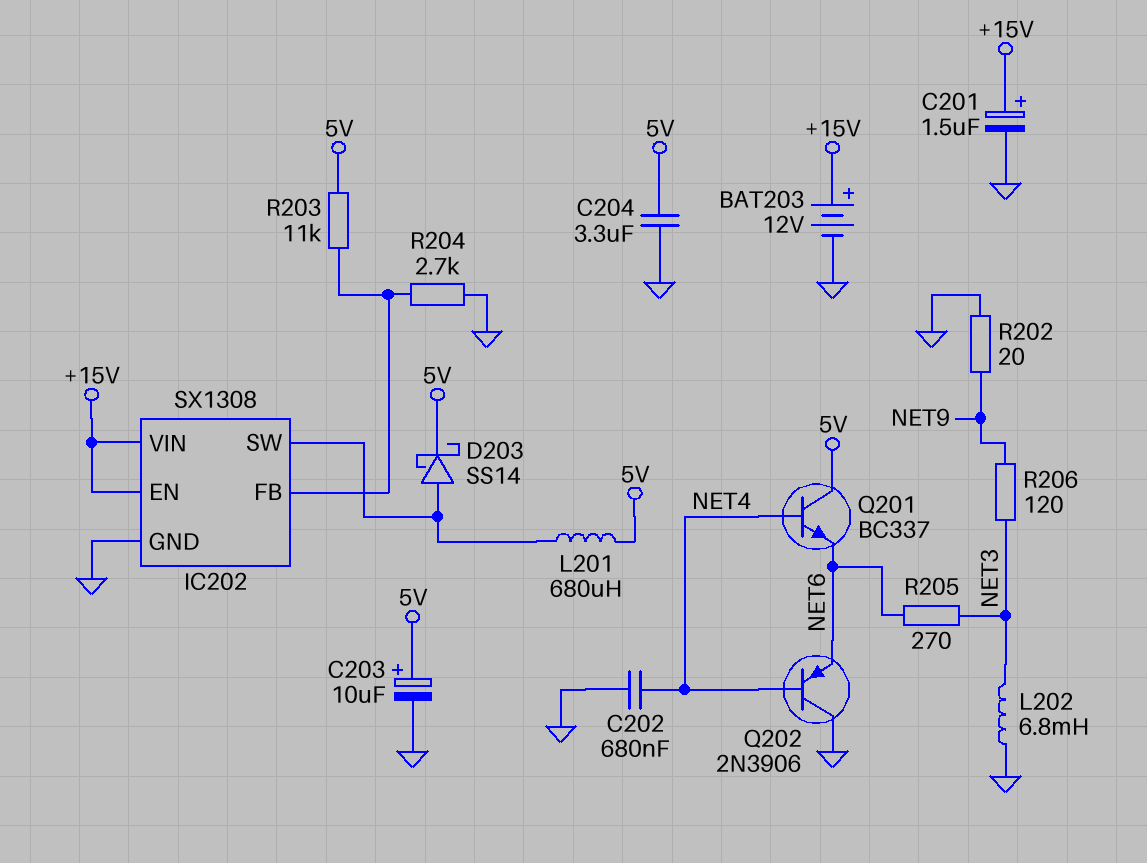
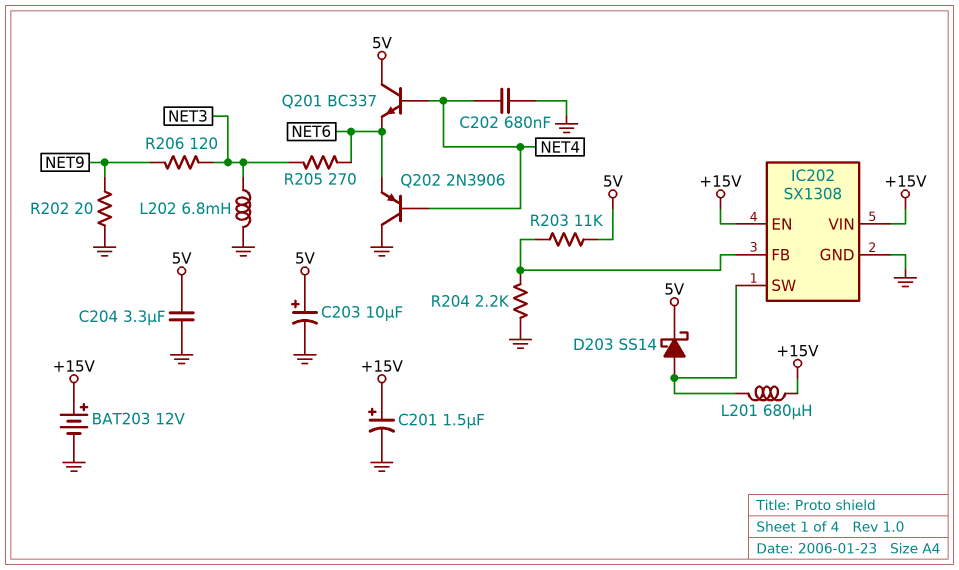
L201: 680uH (5V, IC202/SW) -> 680uH (+15V, IC202/SW)
R204: 2.7k (GND, IC202/FB) -> 2.2k (GND, IC202/FB)

